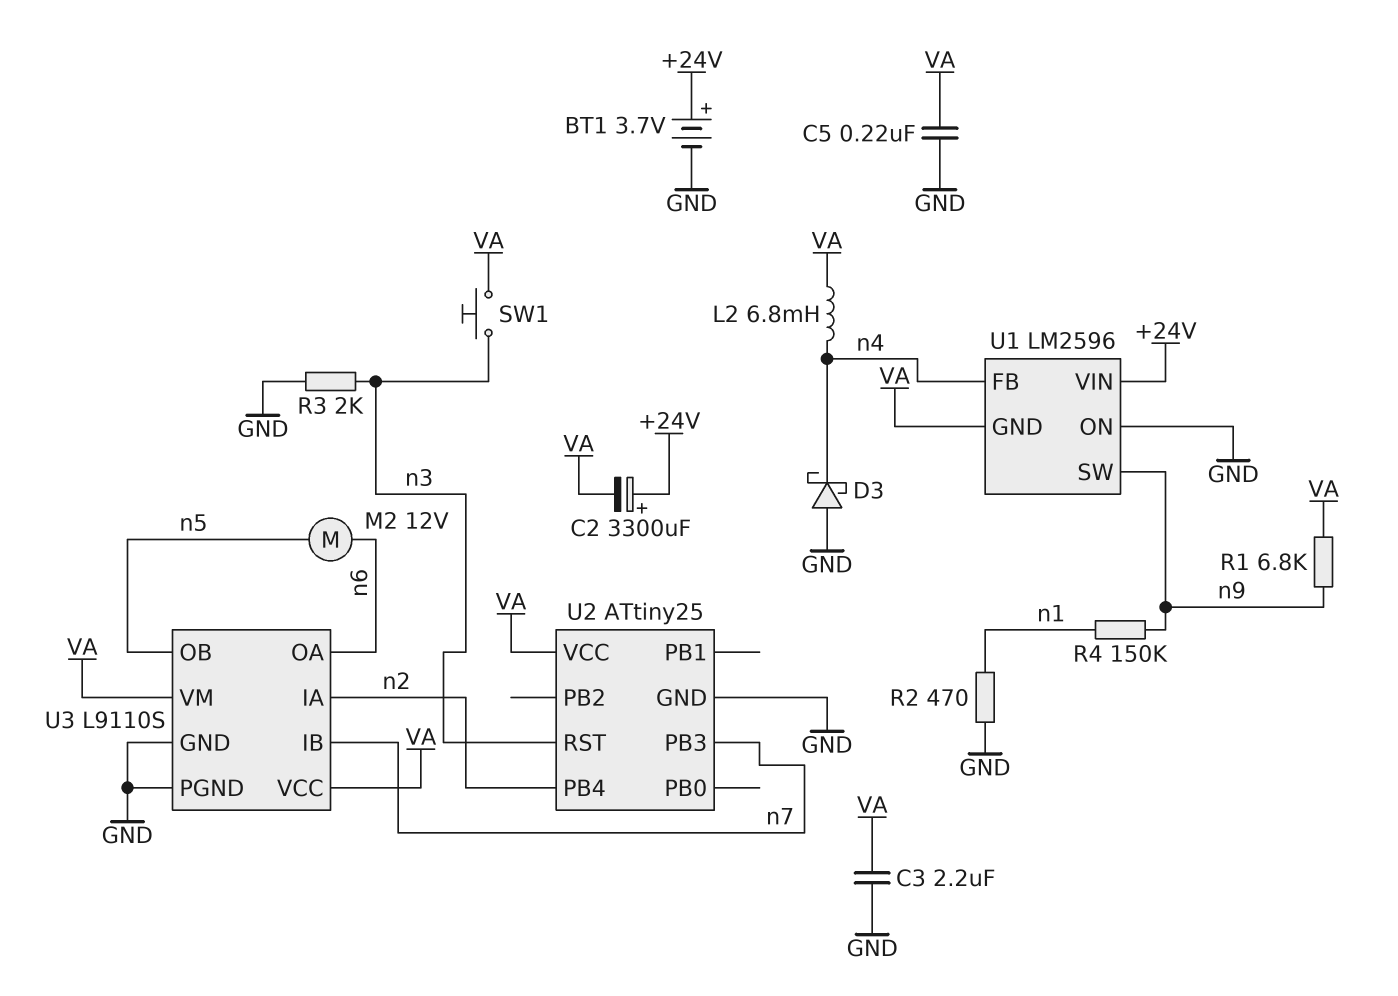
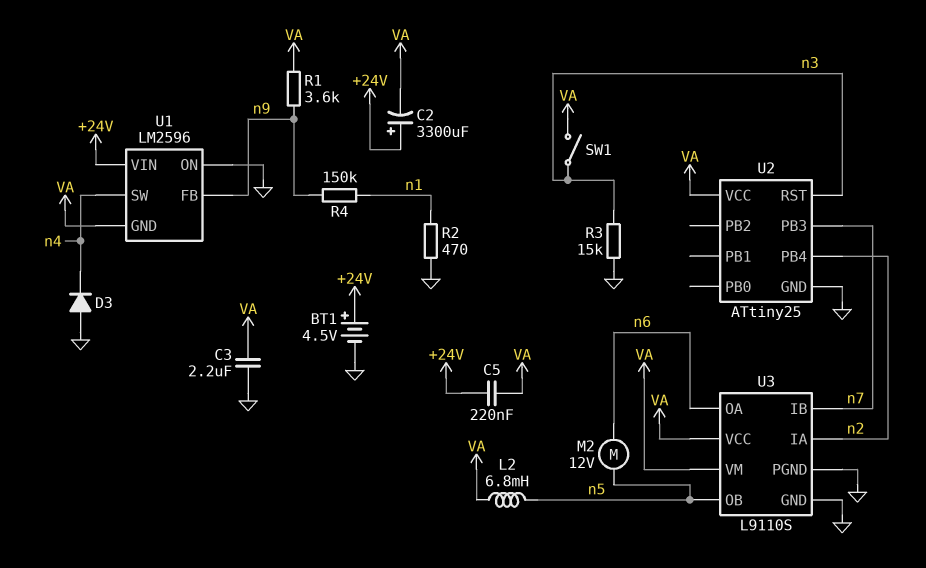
BT1: 3.7V (plus +24V, minus GND) -> 4.5V (plus +24V, minus GND)
C5: 220nF (GND, VA) -> 220nF (+24V, VA)
D3: schottky (A GND, K n4) -> diode (A GND, K n4)
L2: 6.8mH (VA, n4) -> 6.8mH (VA, n5)
R1: 6.8k (VA, n9) -> 3.6k (VA, n9)
R3: 2k (GND, n3) -> 15k (GND, n3)
SW1: button (VA, n3) -> switch (VA, n3)
U1 pin FB: n4 -> n9
U1 pin SW: n9 -> n4

